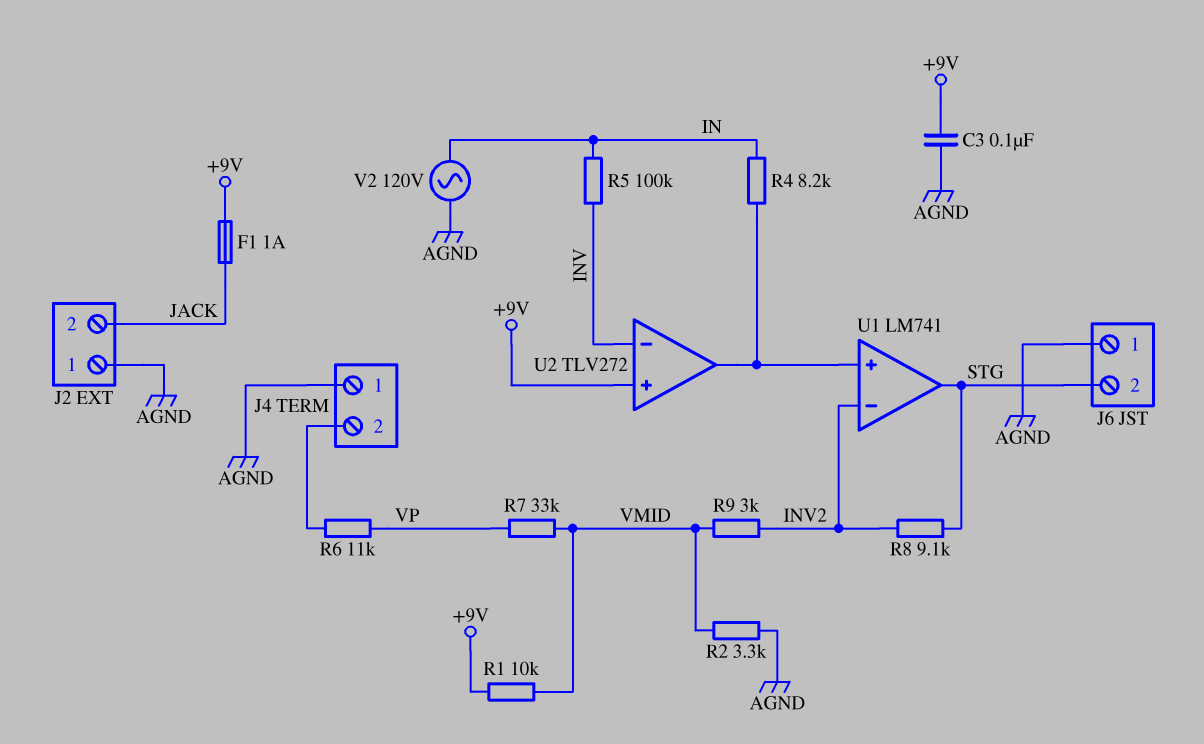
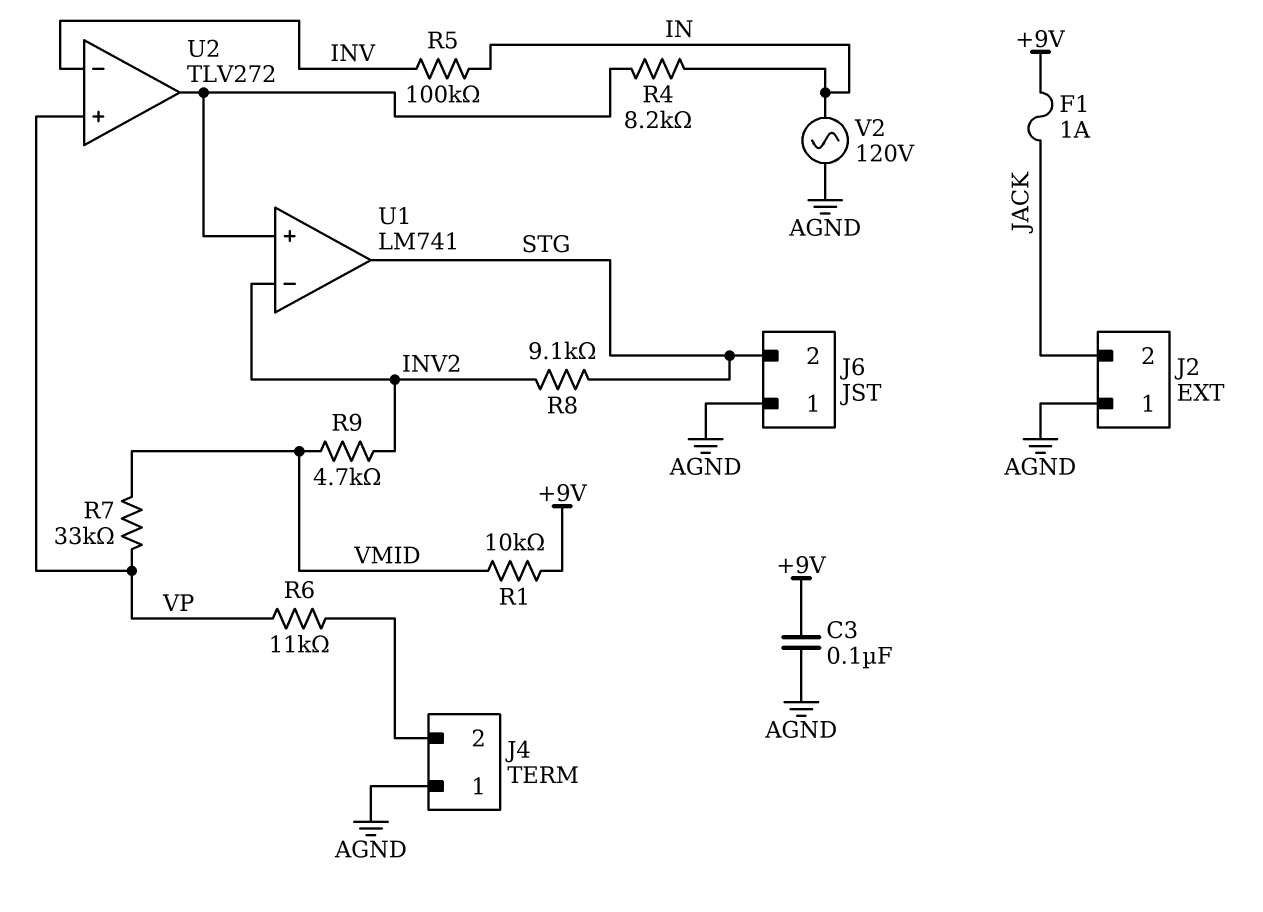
R2: 3.3k (AGND, VMID) -> none
R9: 3k (INV2, VMID) -> 4.7k (INV2, VMID)
U2 pin in+: +9V -> VP

